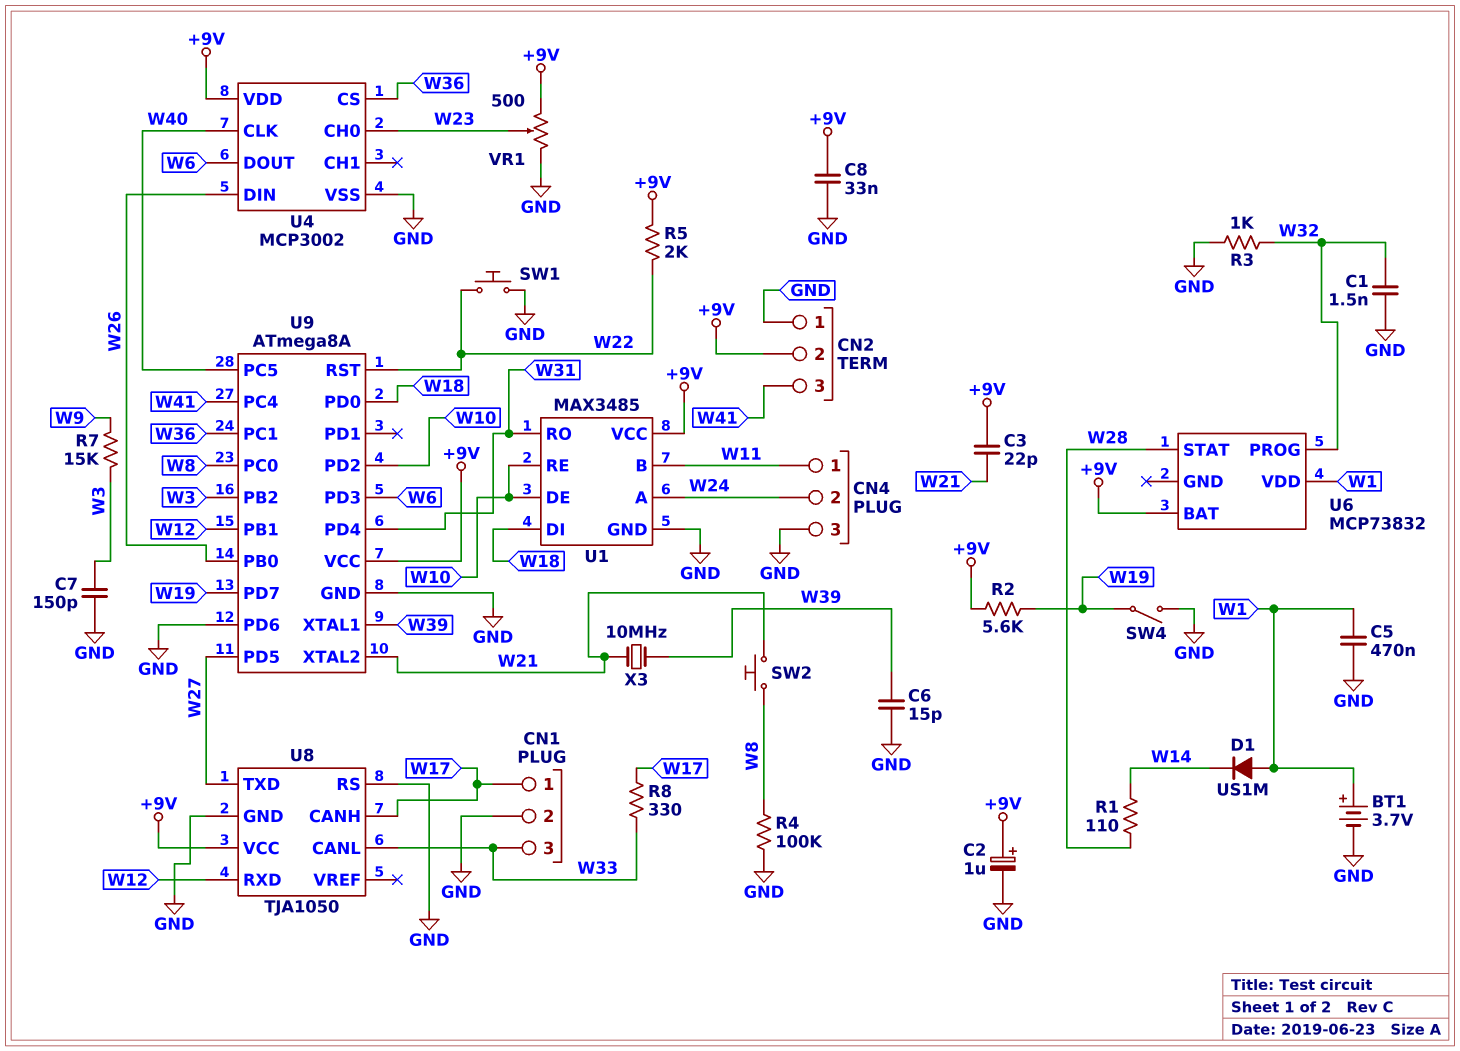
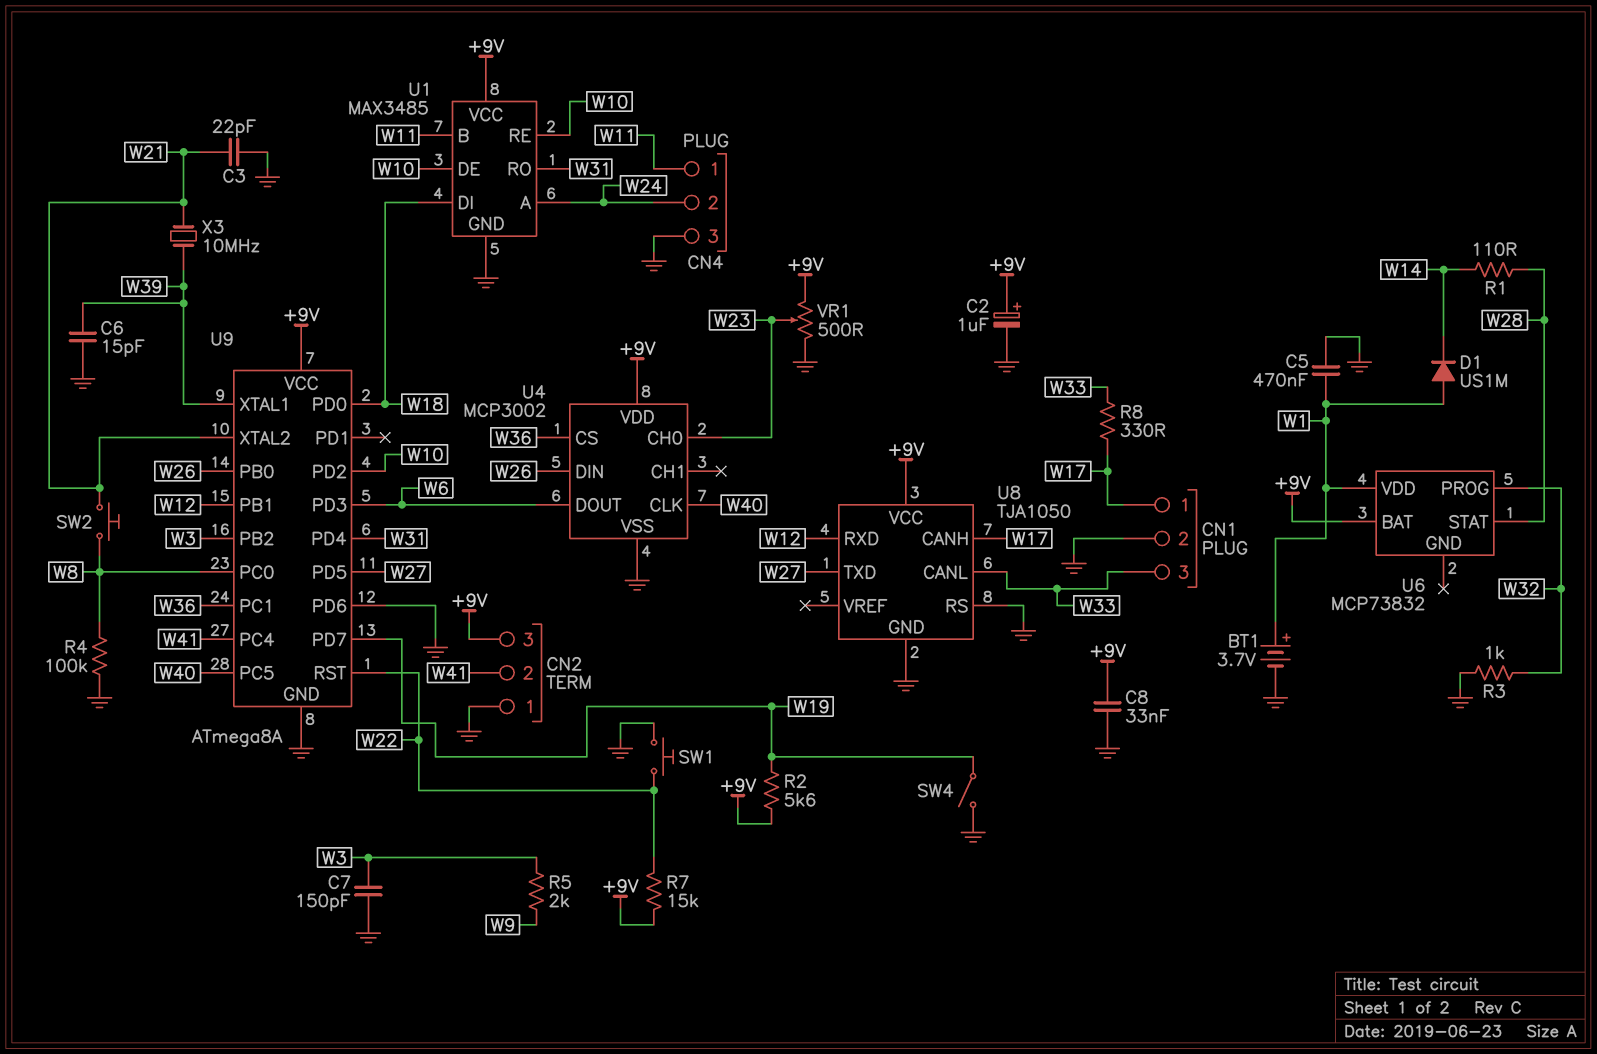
C1: 1.5nF (GND, W32) -> none
C3: 22pF (+9V, W21) -> 22pF (GND, W21)
CN2 pin 2: +9V -> W41
CN2 pin 3: W41 -> +9V
R5: 2k (+9V, W22) -> 2k (W3, W9)
R7: 15k (W3, W9) -> 15k (+9V, W22)

